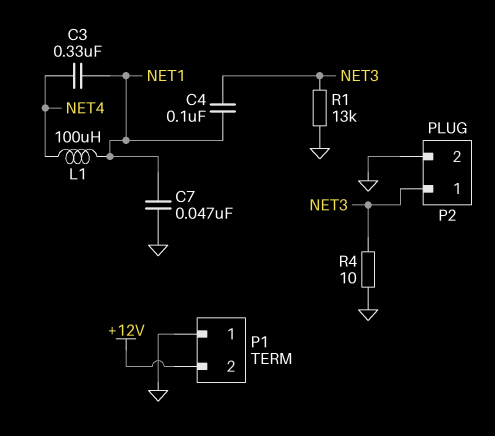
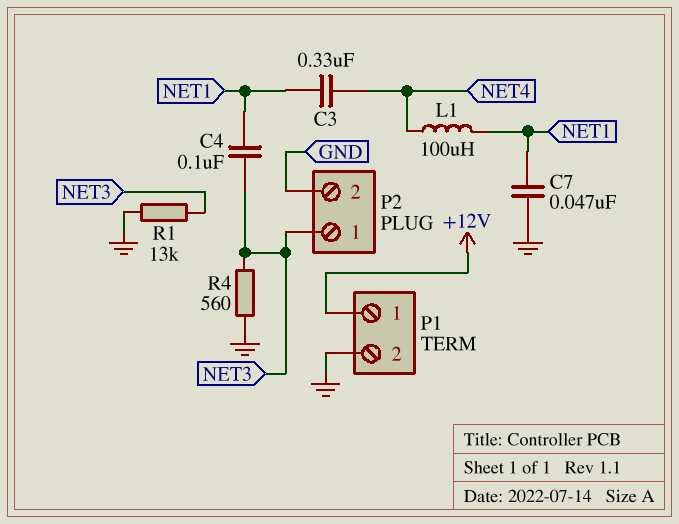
P1 pin 1: GND -> +12V
P1 pin 2: +12V -> GND
R4: 10 (GND, NET3) -> 560 (GND, NET3)

